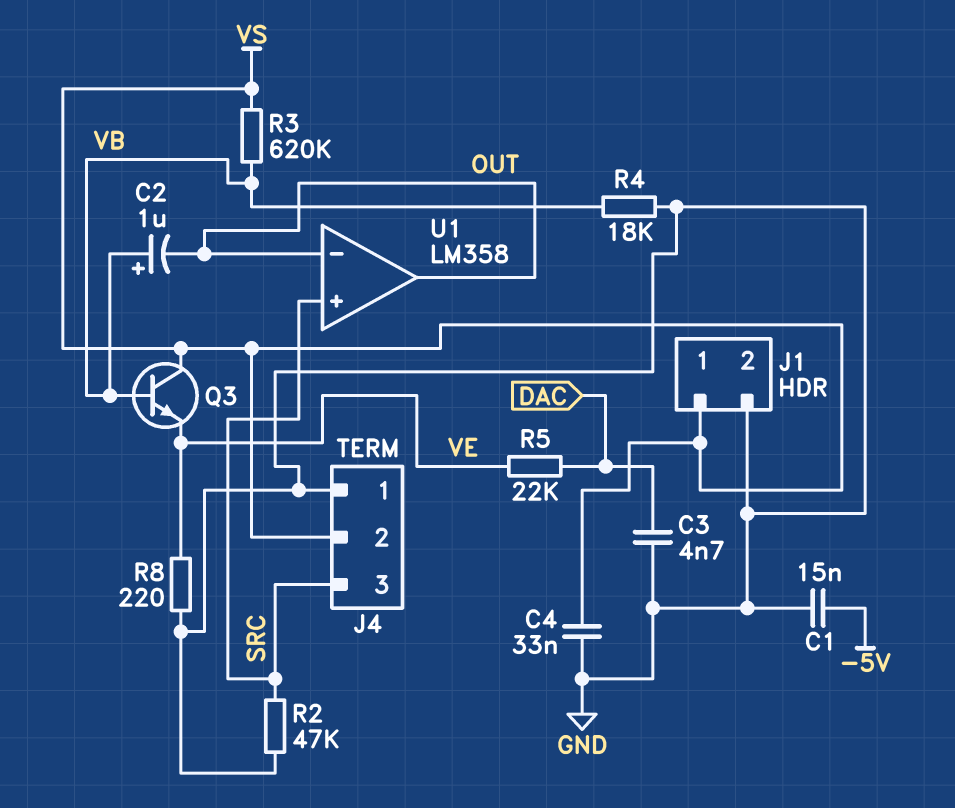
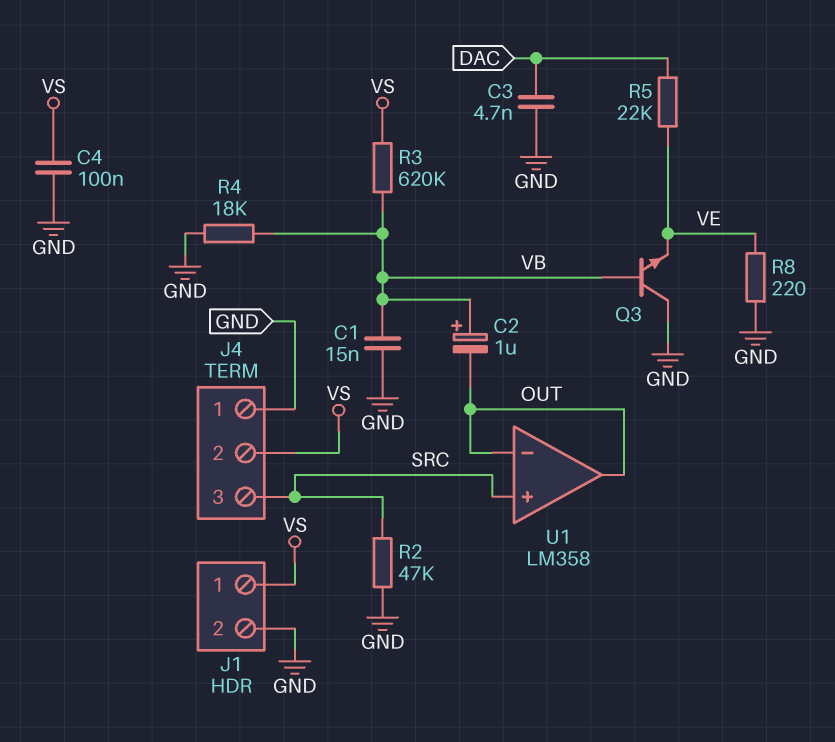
C1: 15nF (-5V, GND) -> 15nF (GND, VB)
C4: 33nF (GND, VS) -> 100nF (GND, VS)
Q3: NPN (B VB, C VS, E VE) -> NPN (B VB, C GND, E VE)

